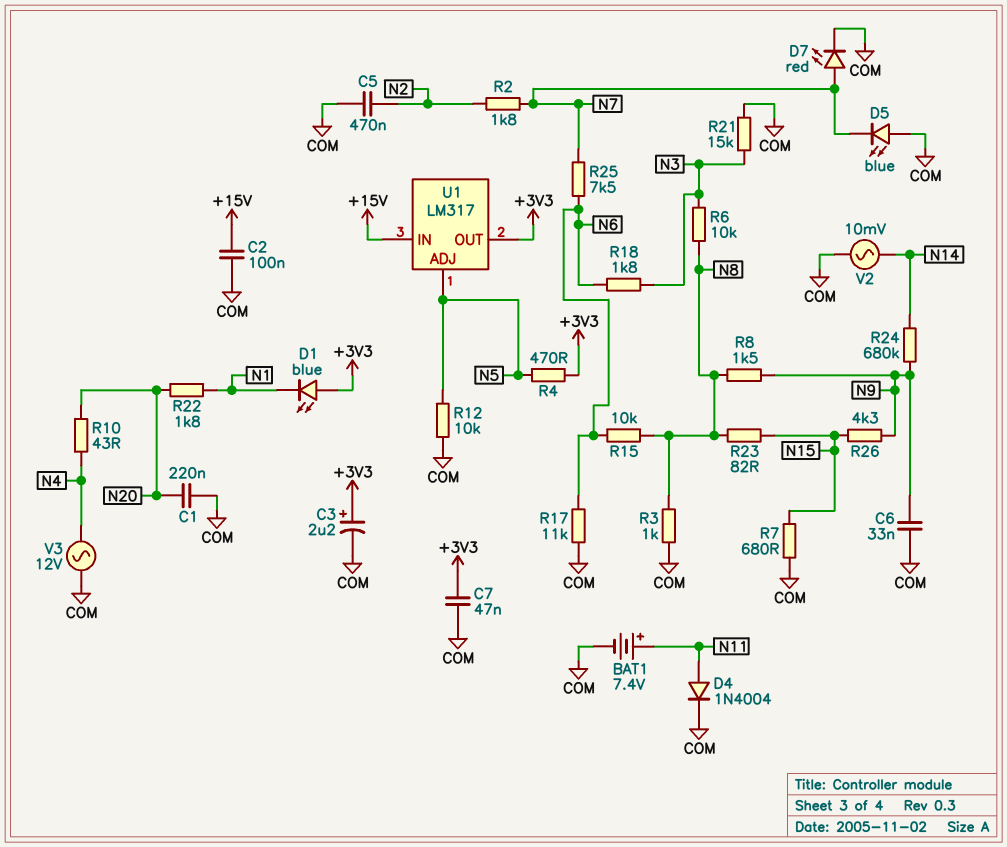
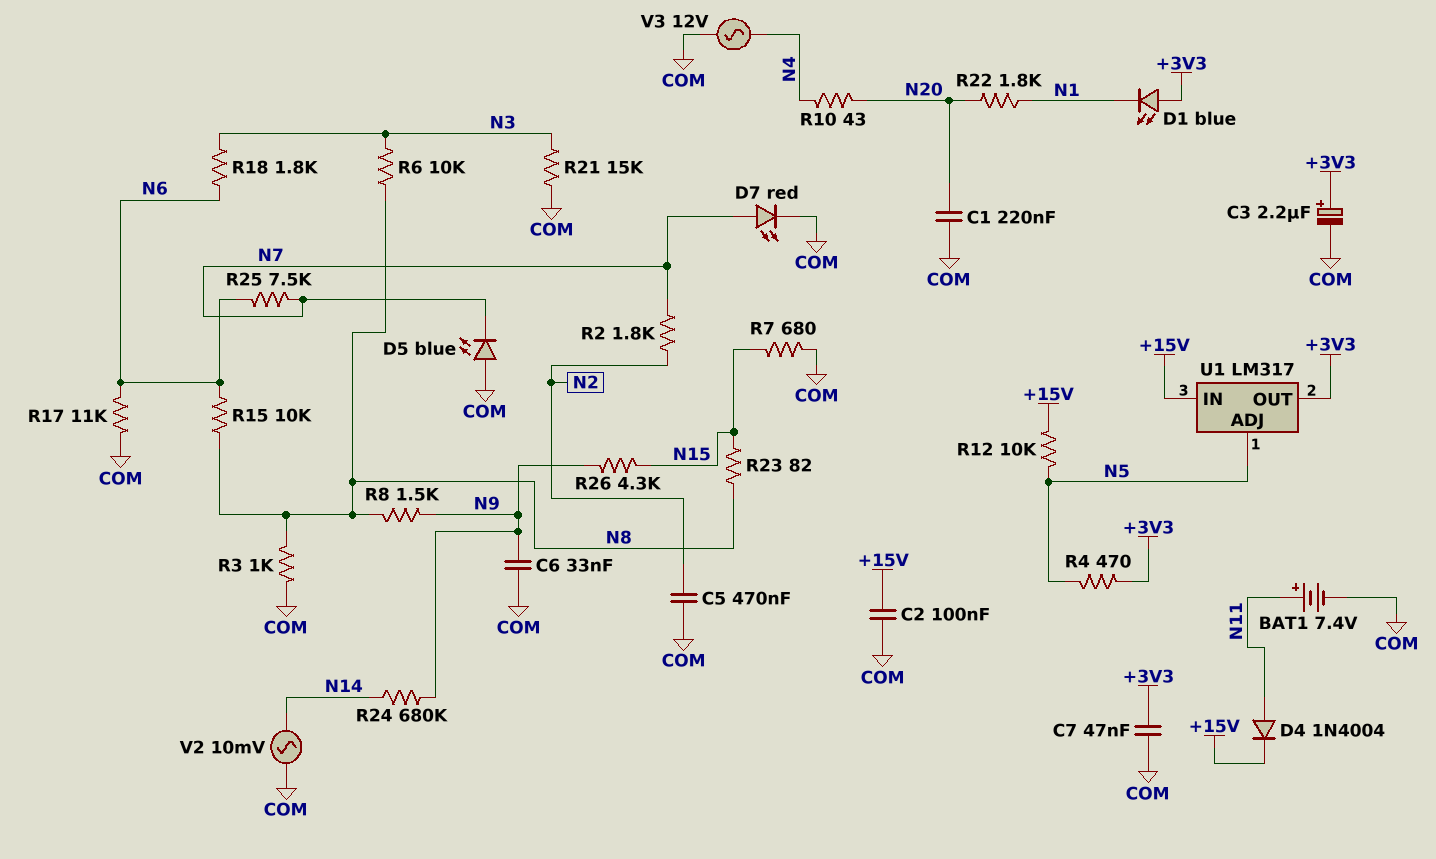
D4: diode 1N4004 (A N11, K COM) -> diode 1N4004 (A N11, K +15V)
R12: 10k (COM, N5) -> 10k (+15V, N5)

